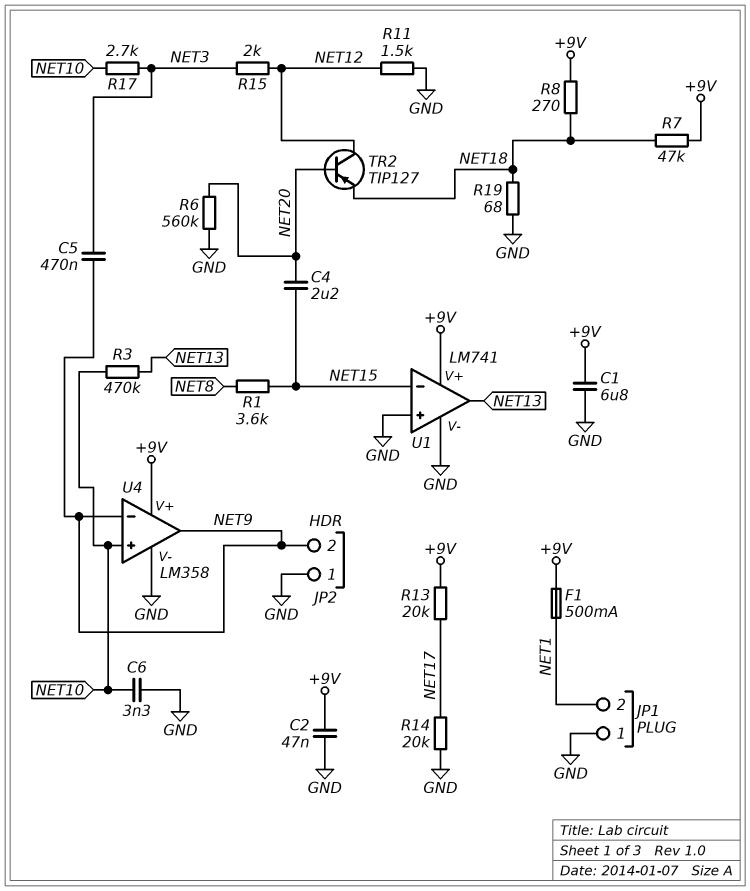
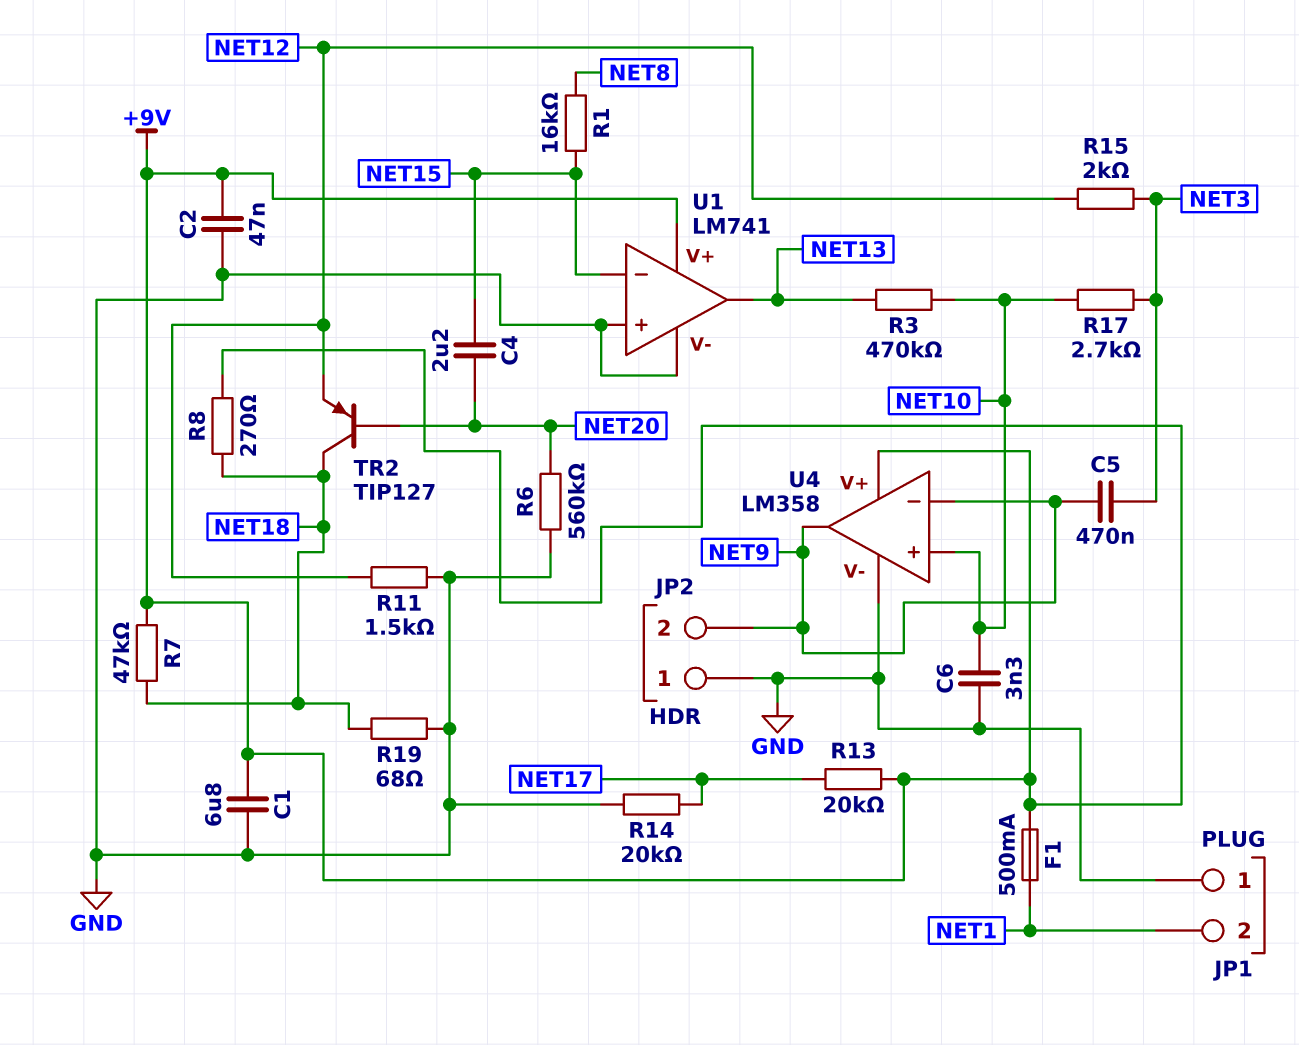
R1: 3.6k (NET8, NET15) -> 16k (NET8, NET15)
TR2: PNP TIP127 (B NET20, C NET12, E NET18) -> PNP TIP127 (B NET20, C NET18, E NET12)

